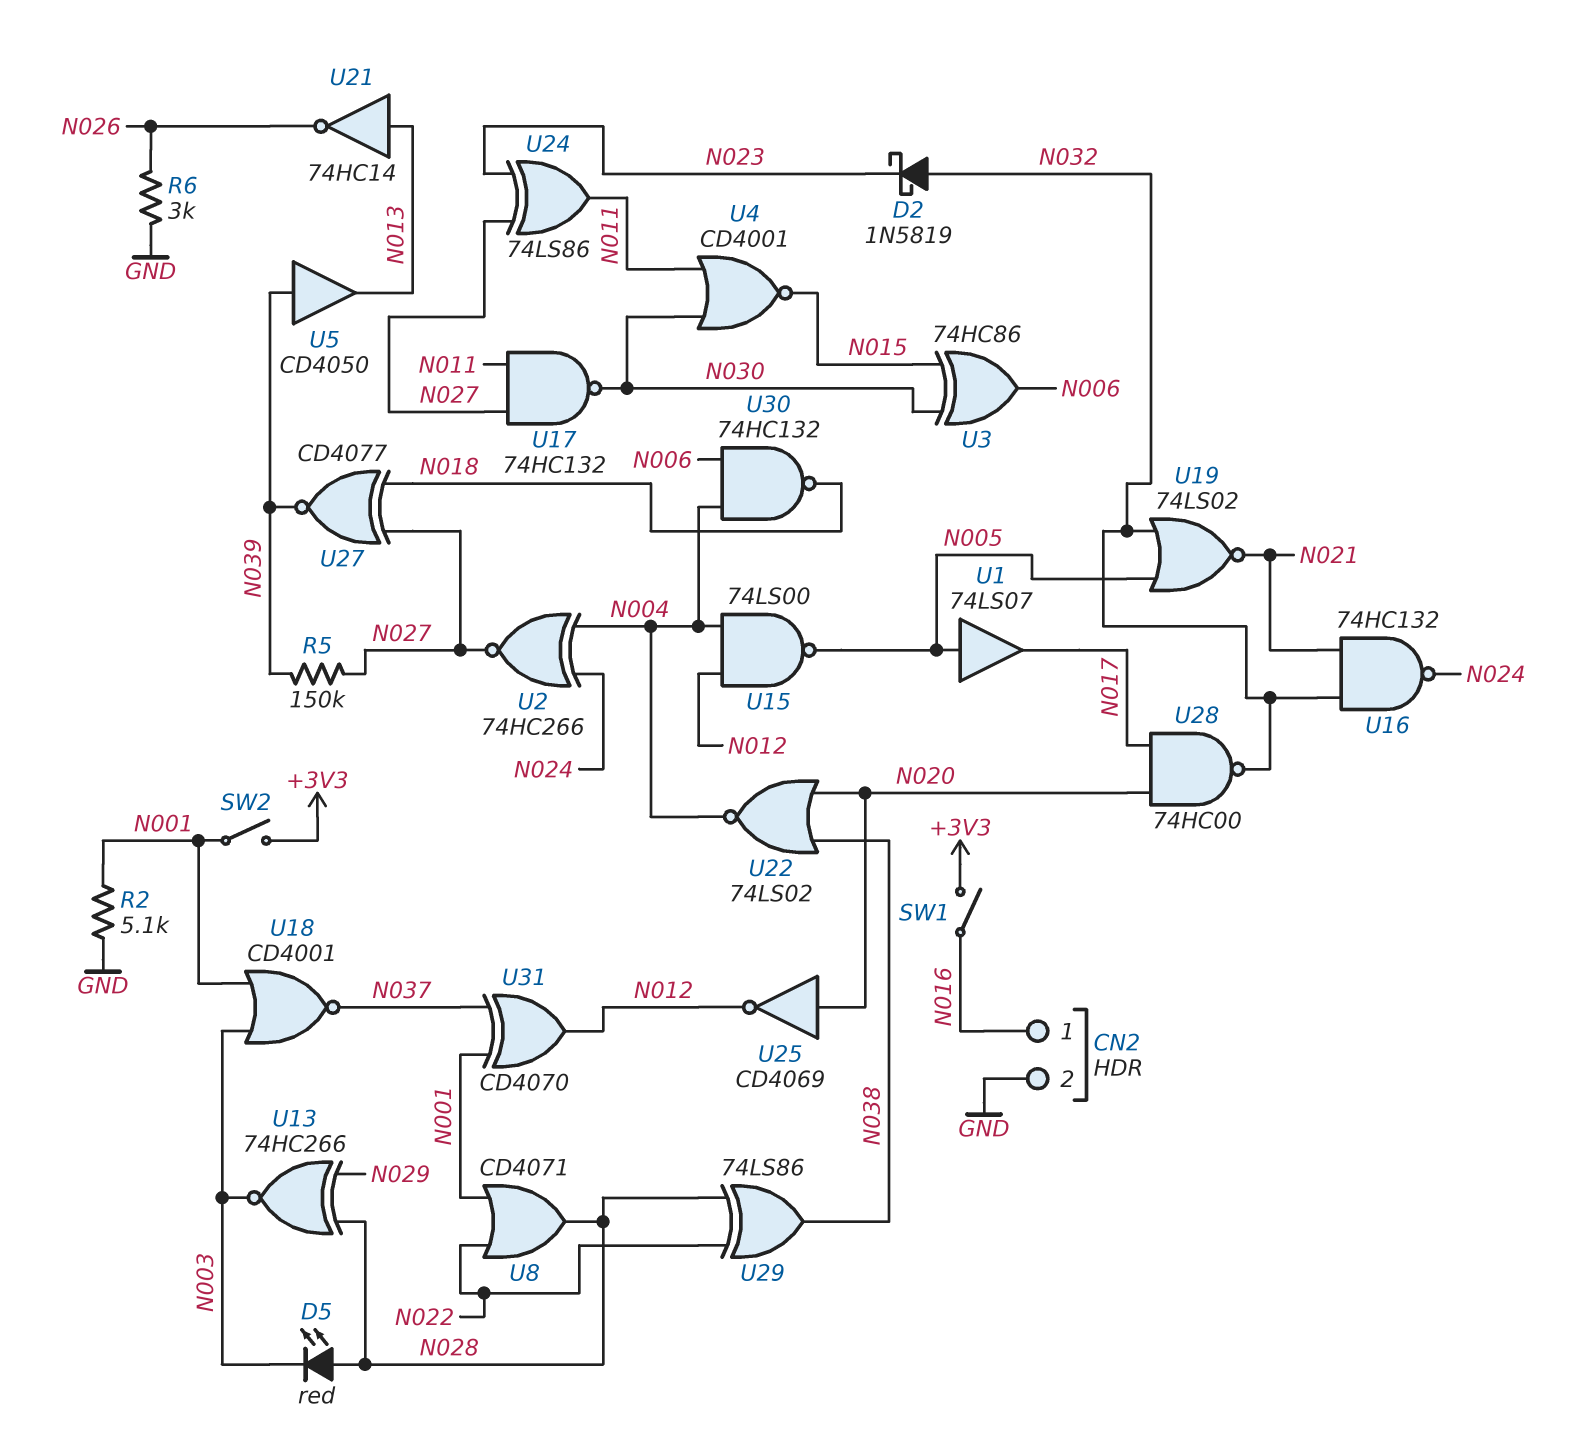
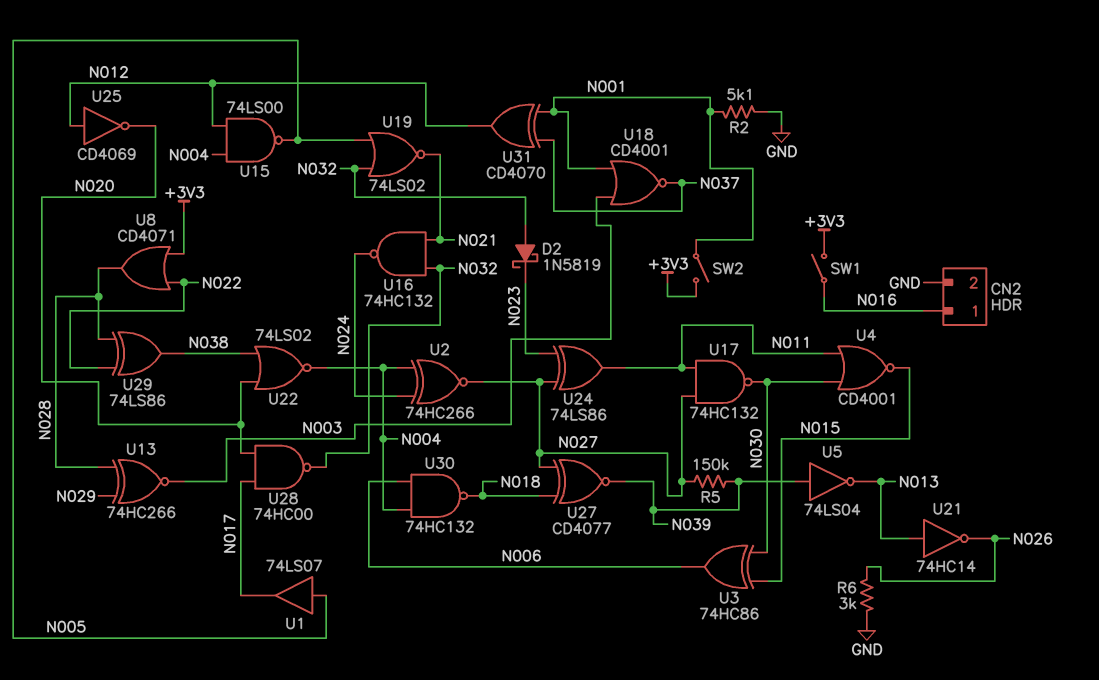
D5: LED red (A N028, K N003) -> none
U5: buffer CD4050 (in N039, out N013) -> NOT 74LS04 (in N039, out N013)
U8: OR CD4071 (in N001, in N022, out N028) -> OR CD4071 (in +3V3, in N022, out N028)
U25: NOT CD4069 (in N020, out N012) -> NOT CD4069 (in N012, out N020)

